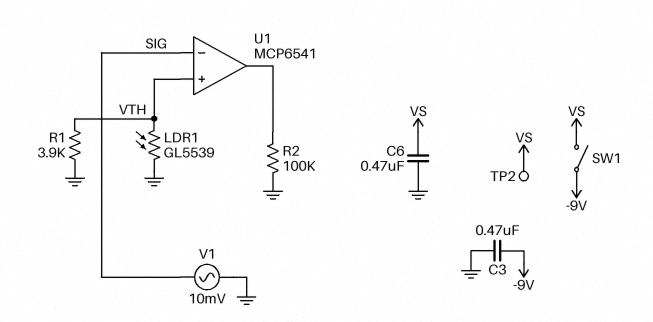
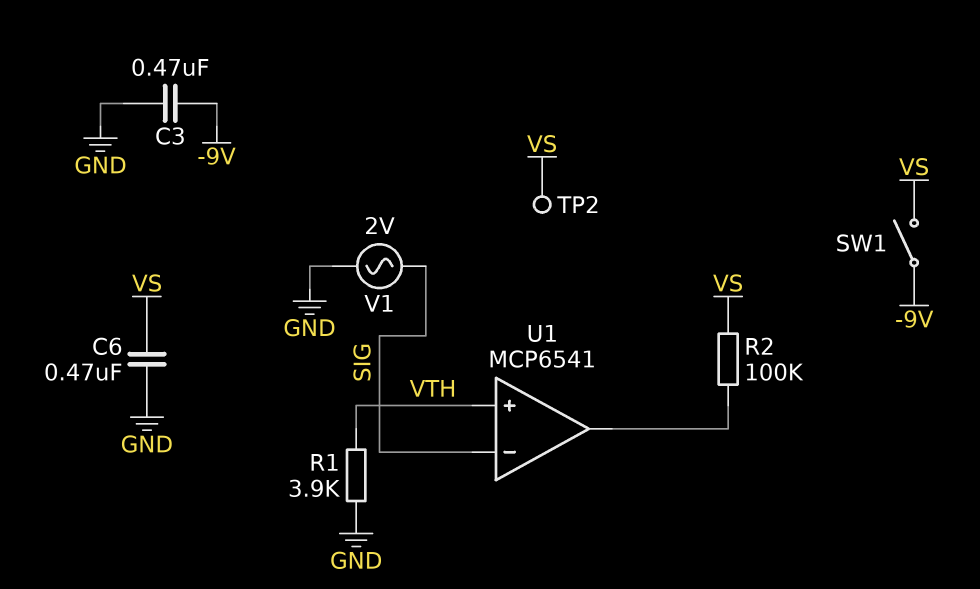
LDR1: GL5539 (GND, VTH) -> none
R2: 100k (GND, U1/out) -> 100k (U1/out, VS)
V1: AC 10mV (GND, SIG) -> AC 2V (GND, SIG)

